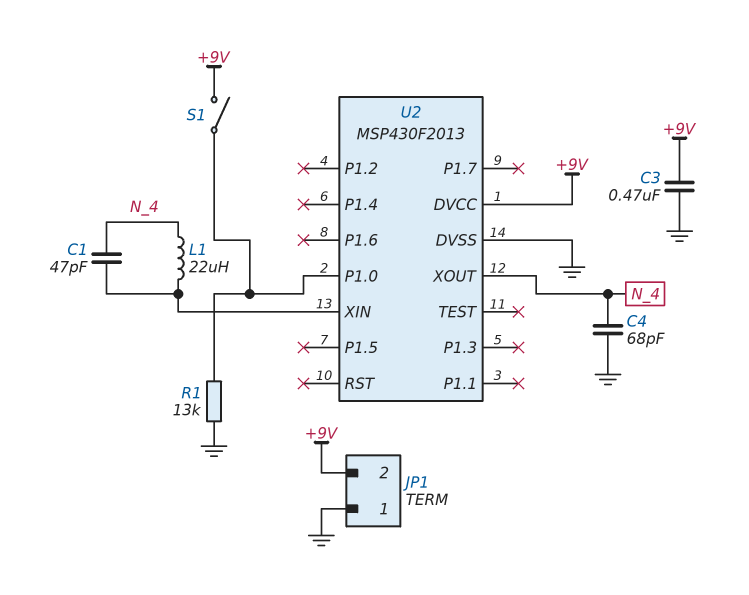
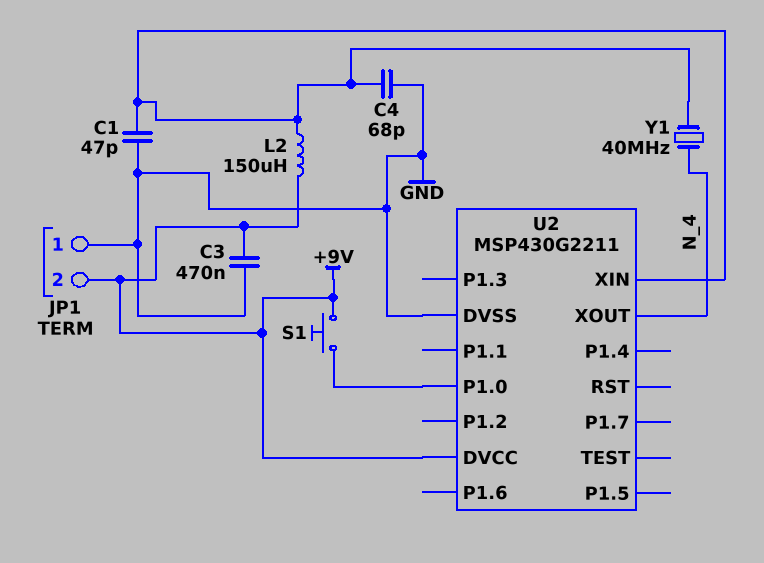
C1: 47pF (N_4, U2/XIN) -> 47pF (GND, U2/XIN)
C4: 68pF (GND, N_4) -> 68pF (GND, U2/XIN)
L1: 22uH (N_4, U2/XIN) -> none
L2: none -> 150uH (+9V, U2/XIN)
R1: 13k (GND, U2/P1.0) -> none
S1: switch (+9V, U2/P1.0) -> button (+9V, U2/P1.0)
U2: MSP430F2013 -> MSP430G2211
Y1: none -> 40MHz (N_4, U2/XIN)

